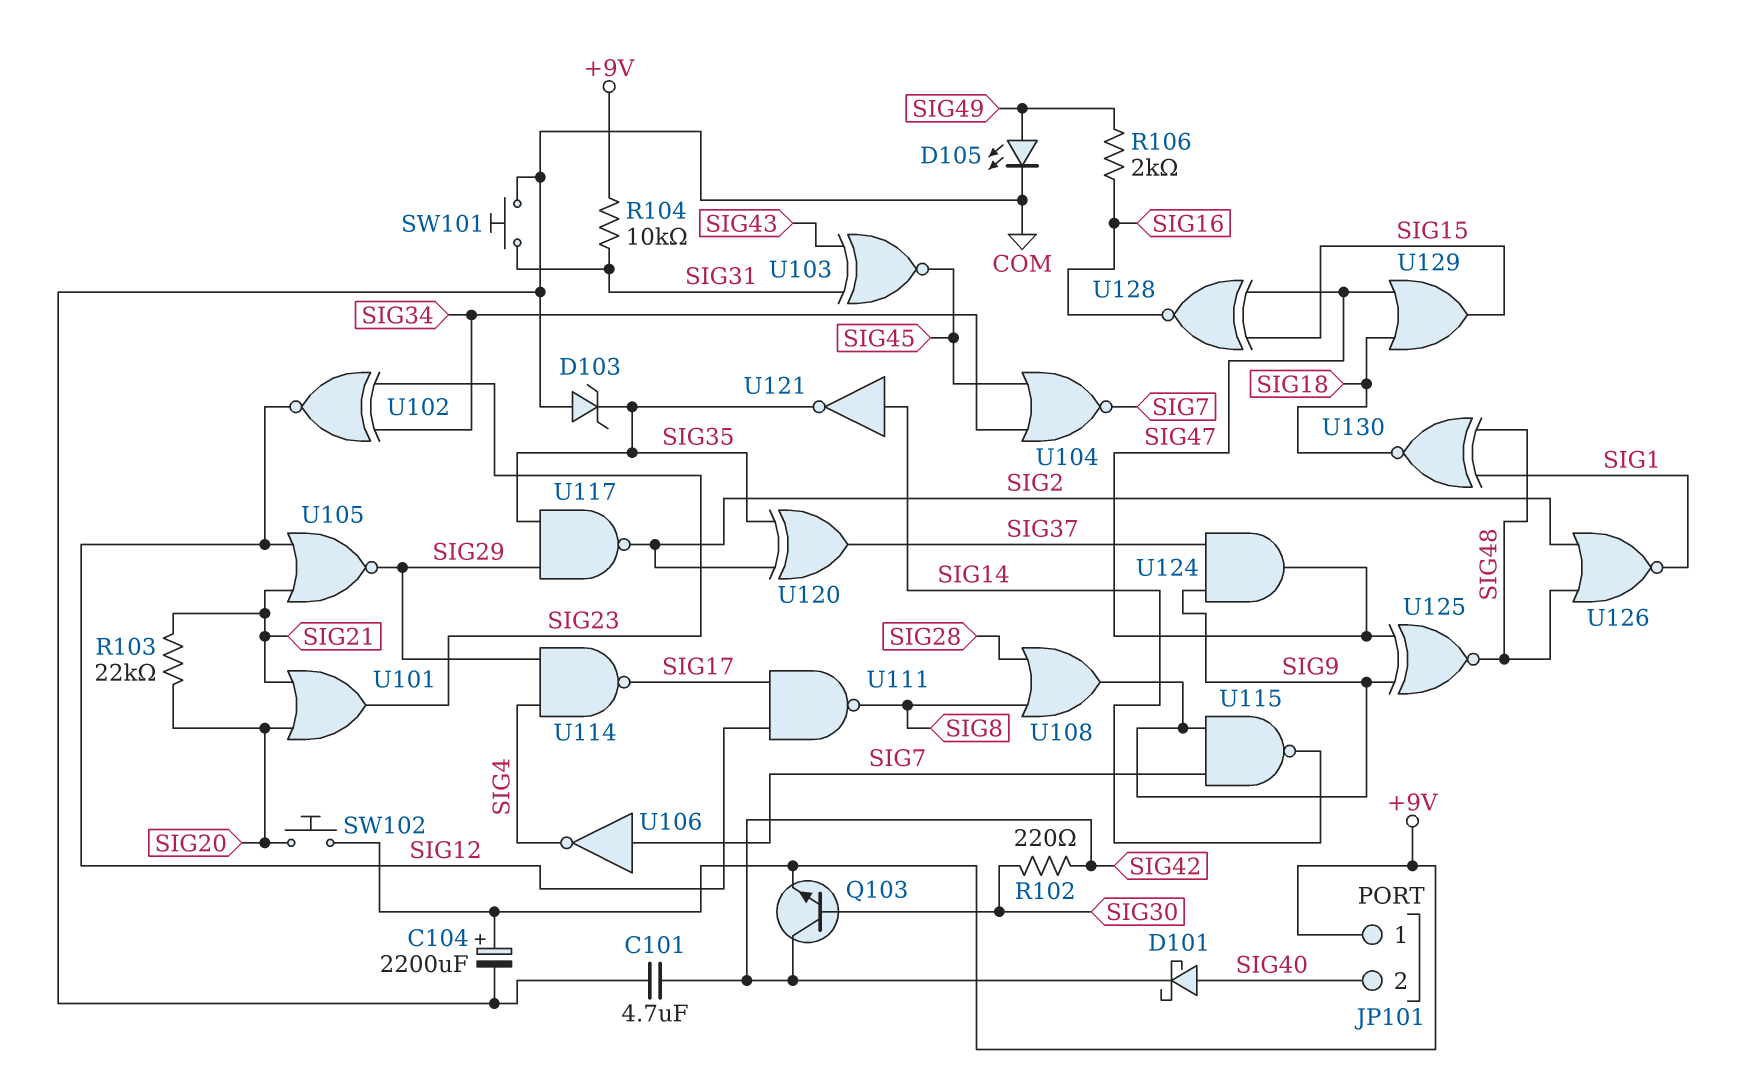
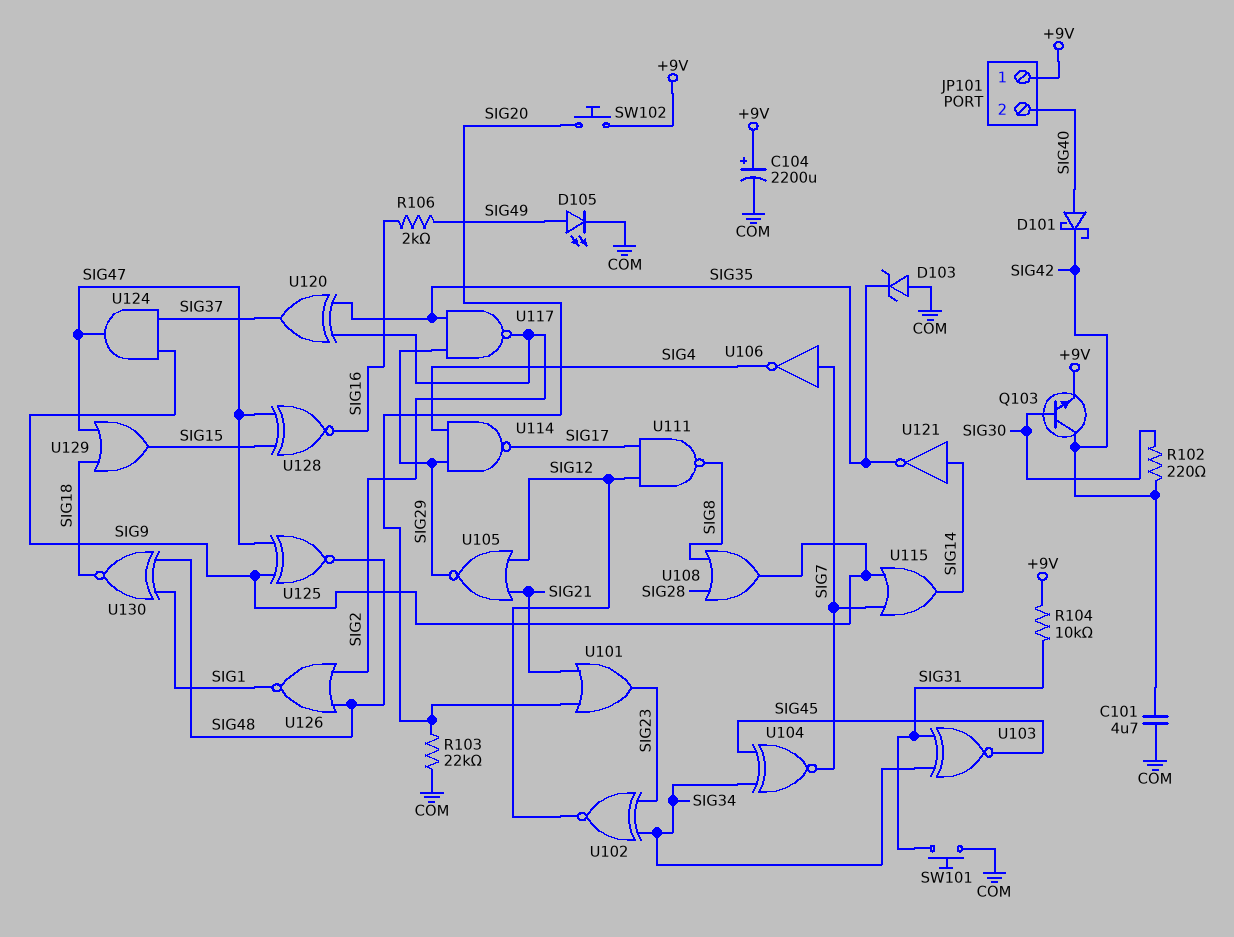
R103: 22k (SIG20, SIG21) -> 22k (COM, SIG20)
U103: XNOR (in SIG31, in SIG43, out SIG45) -> XNOR (in SIG31, in SIG34, out SIG45)
U104: NOR (in SIG34, in SIG45, out SIG7) -> XNOR (in SIG34, in SIG45, out SIG7)
U115: NAND (in SIG7, in SIG9, out SIG14) -> OR (in SIG7, in SIG9, out SIG14)

